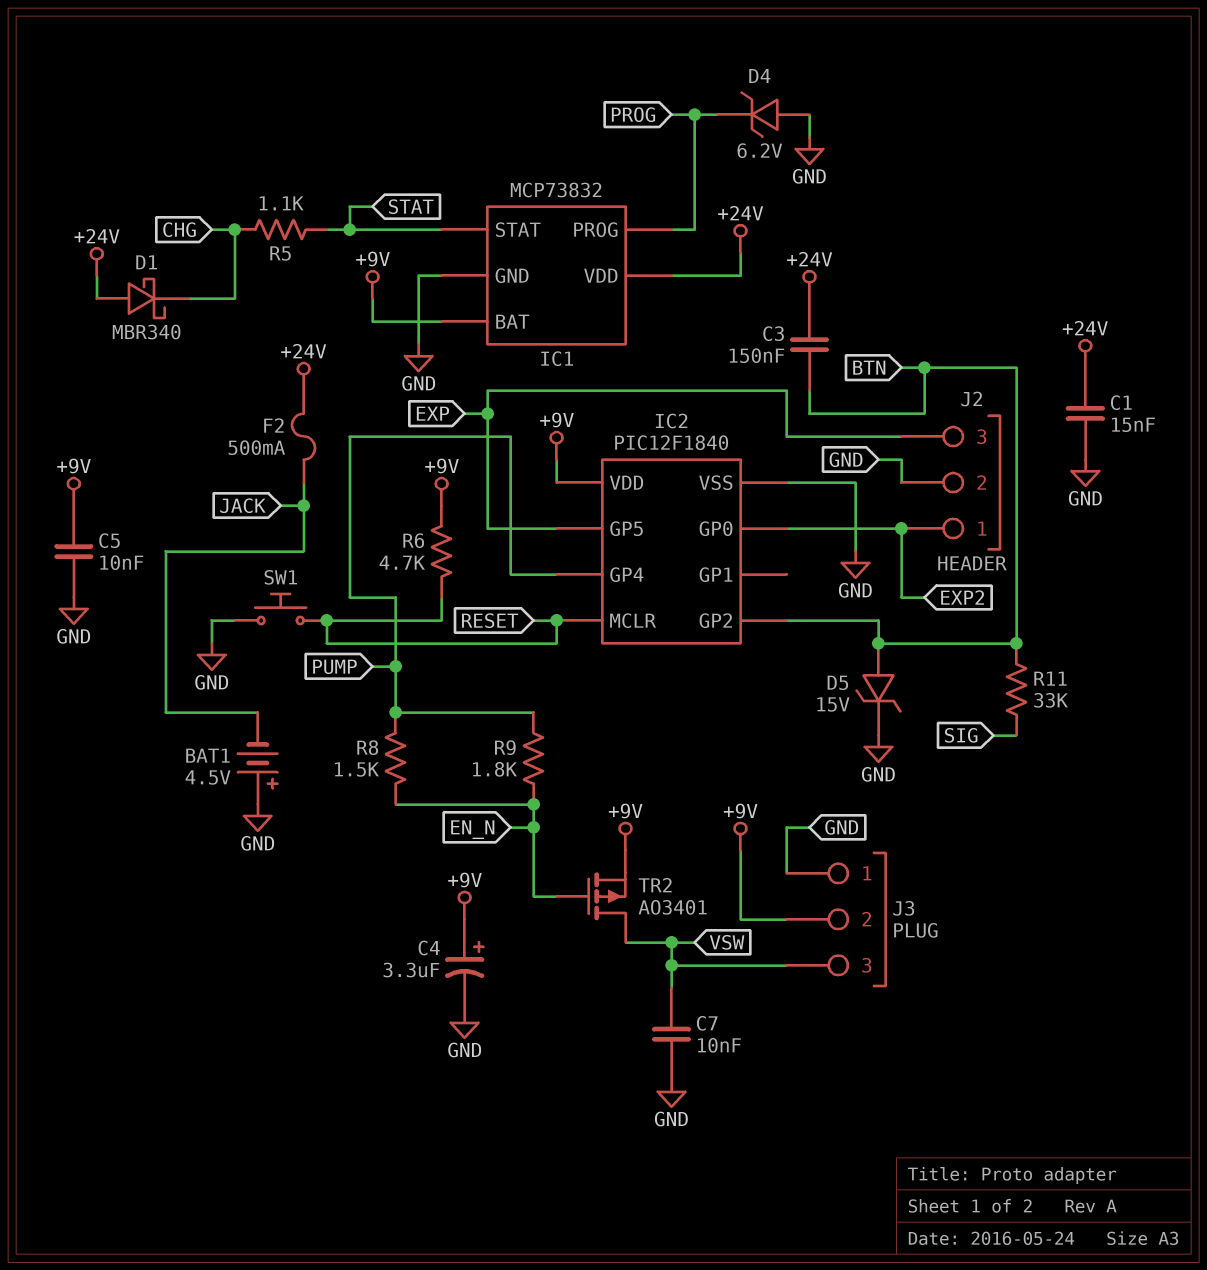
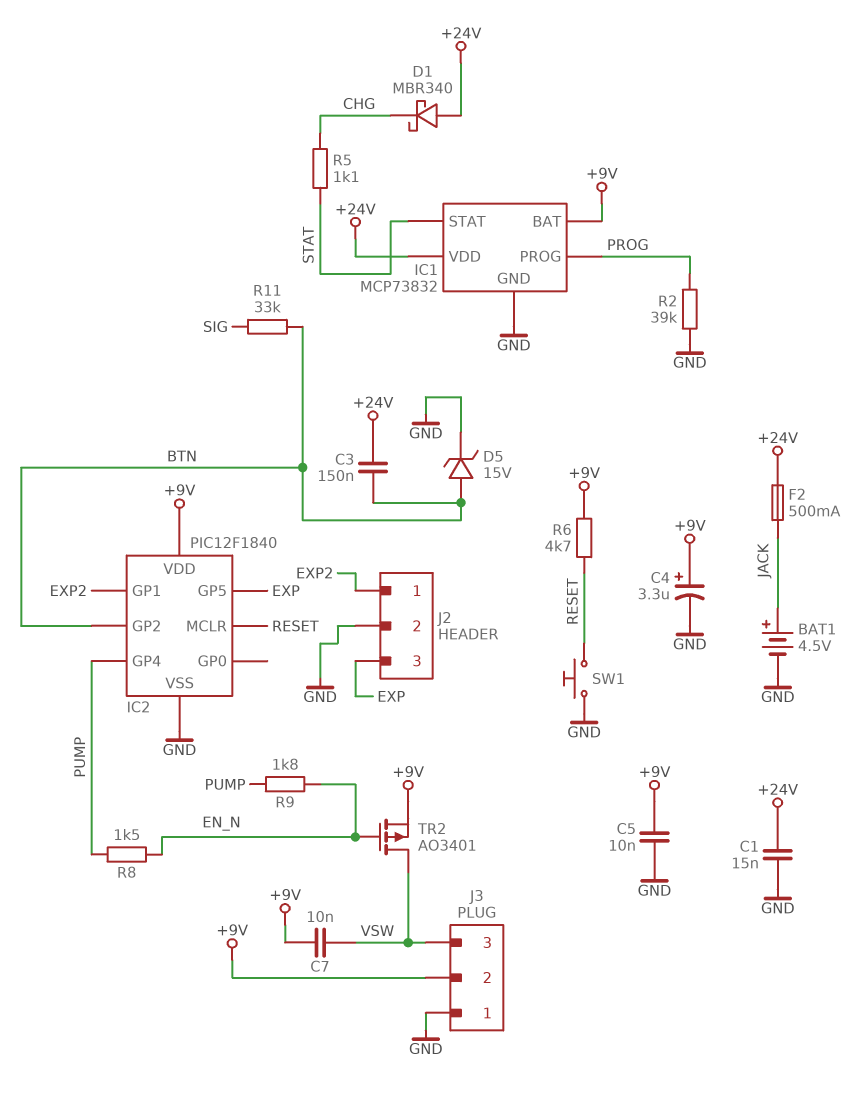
BAT1: 4.5V (plus GND, minus JACK) -> 4.5V (plus JACK, minus GND)
C7: 10nF (GND, VSW) -> 10nF (+9V, VSW)
D4: zener 6.2V (A GND, K PROG) -> none
IC2 pin GP0: EXP2 -> none
IC2 pin GP1: none -> EXP2
R2: none -> 39k (GND, PROG)

